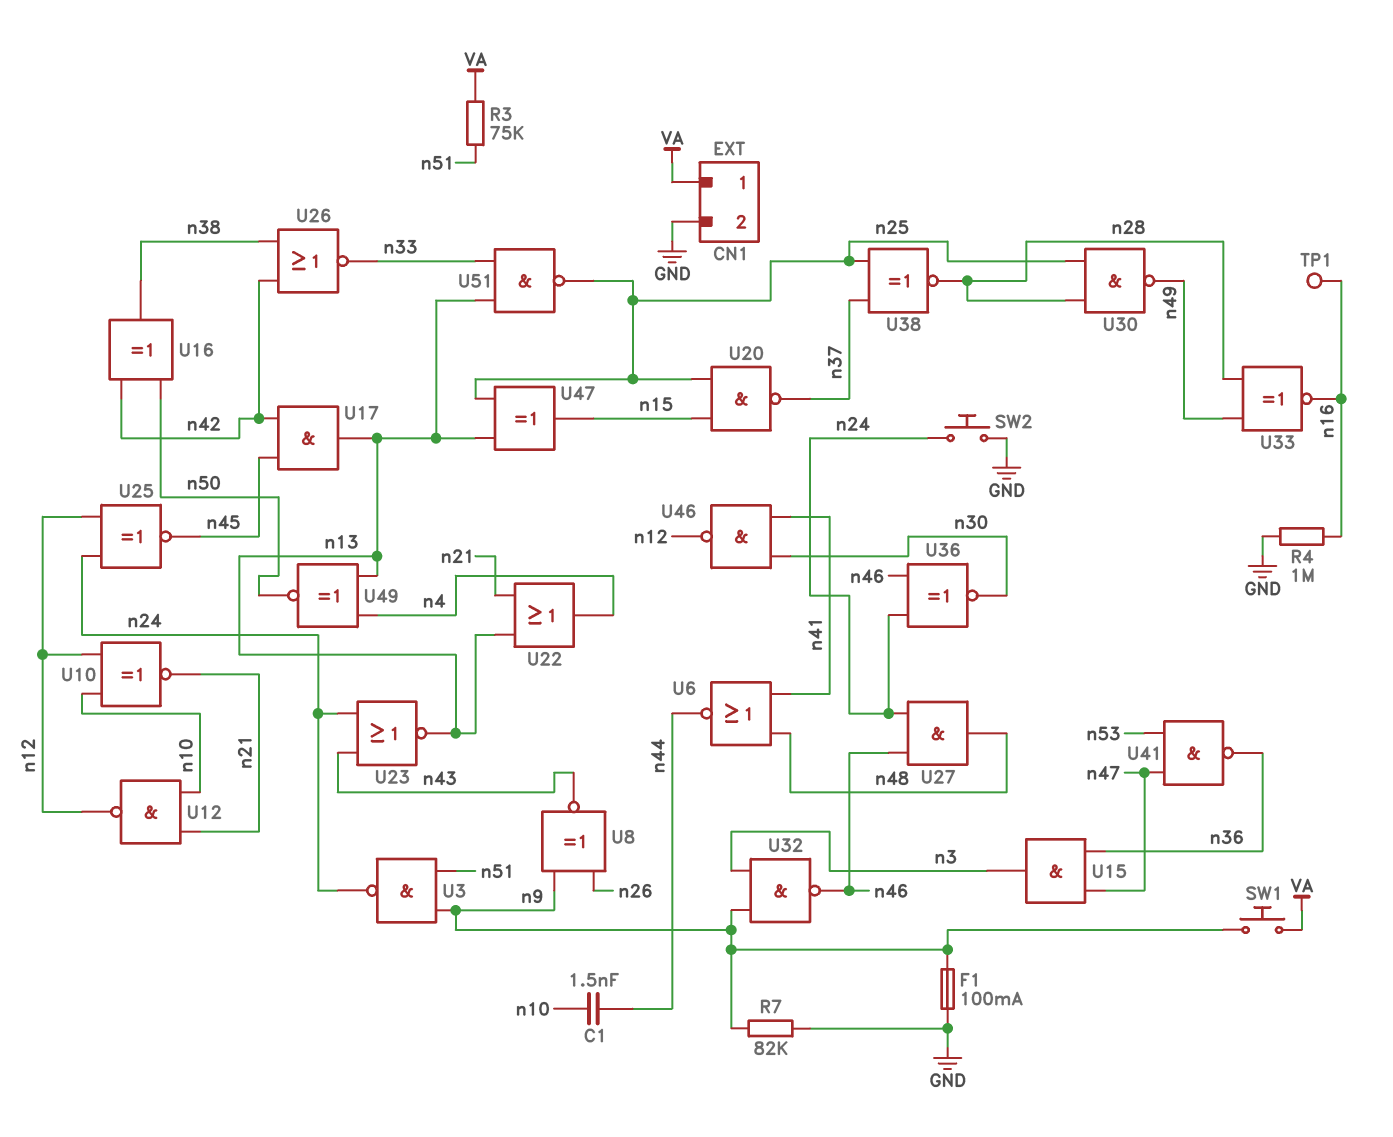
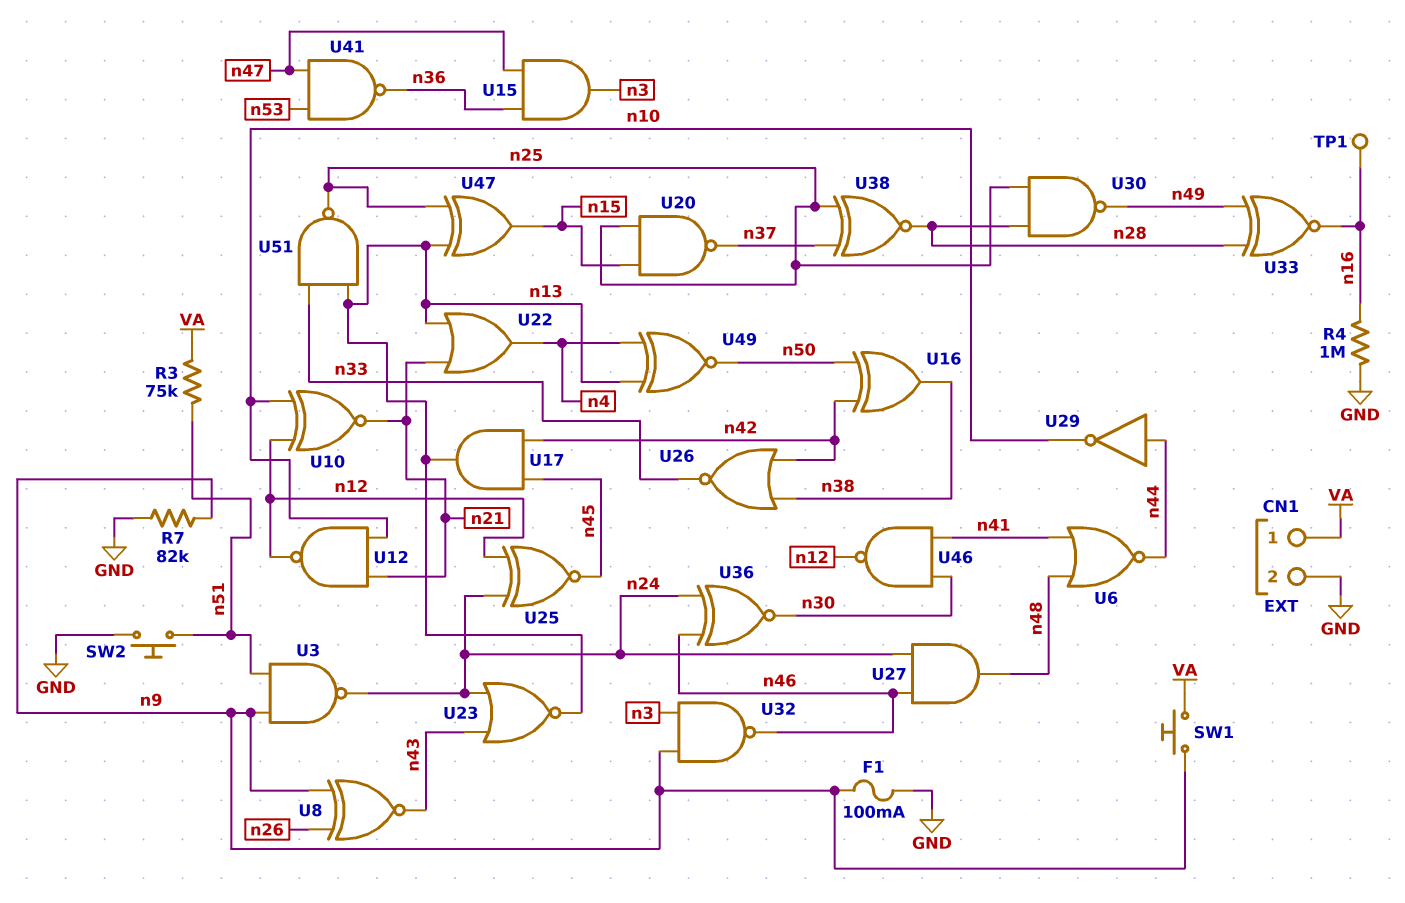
C1: 1.5nF (n10, n44) -> none
SW2: button (GND, n24) -> button (GND, n51)
U29: none -> NOT (in n44, out n10)

